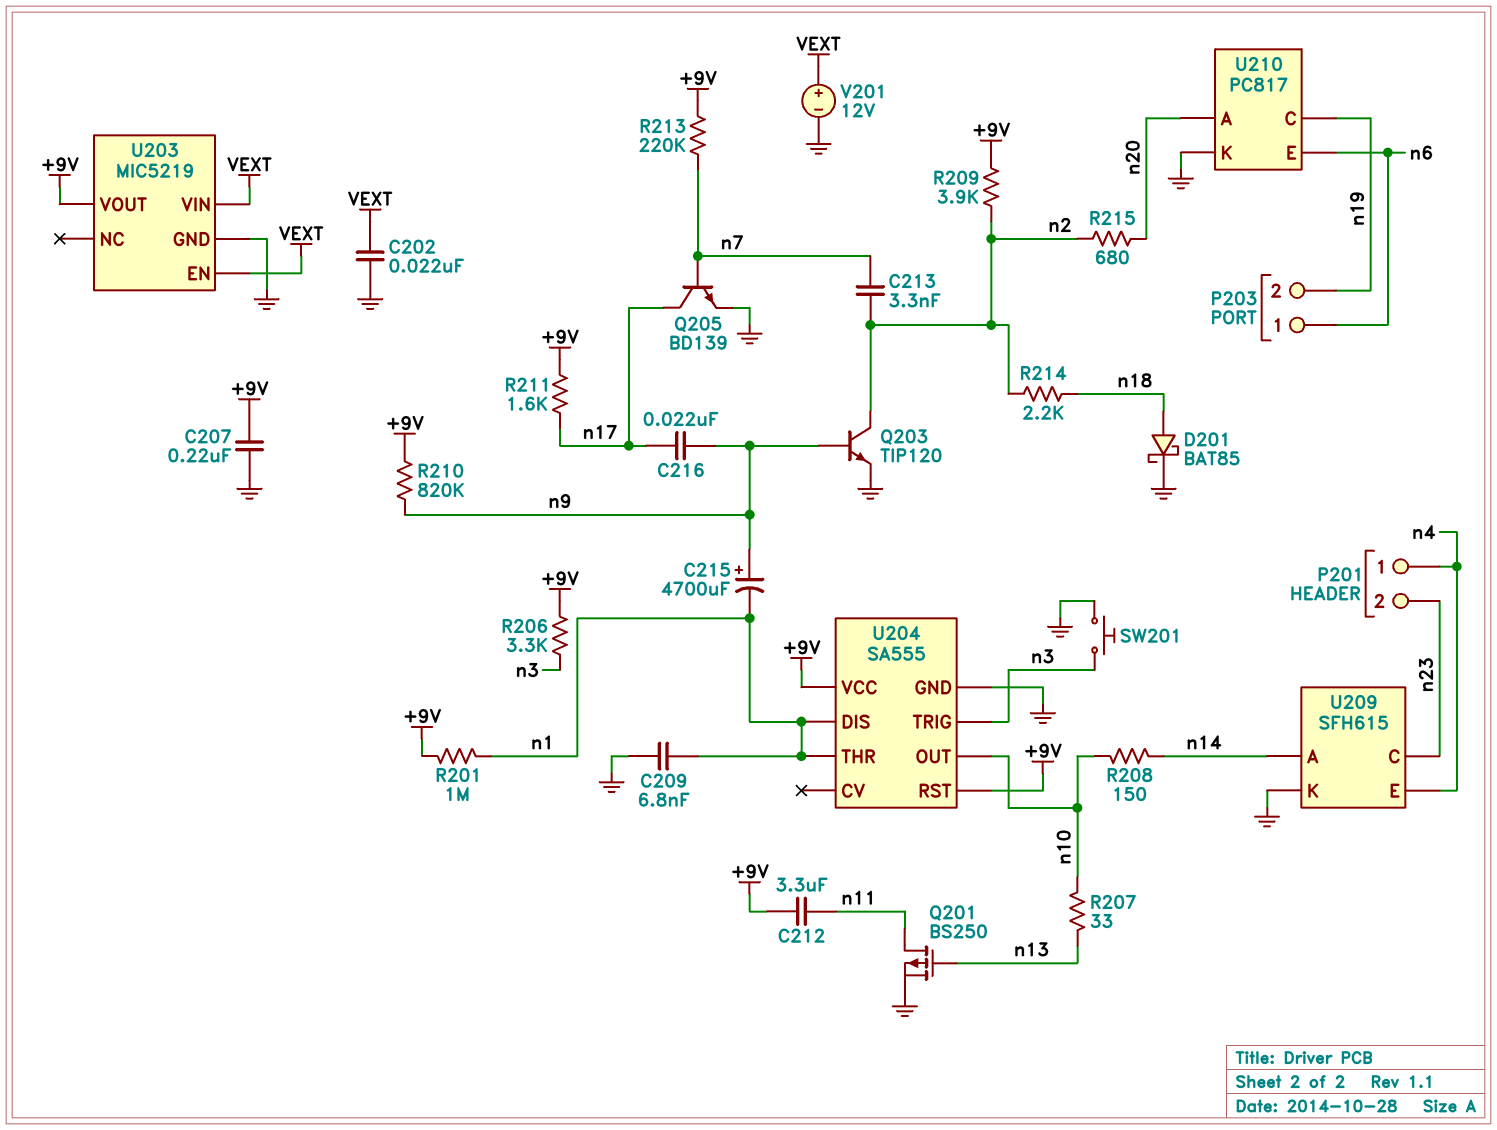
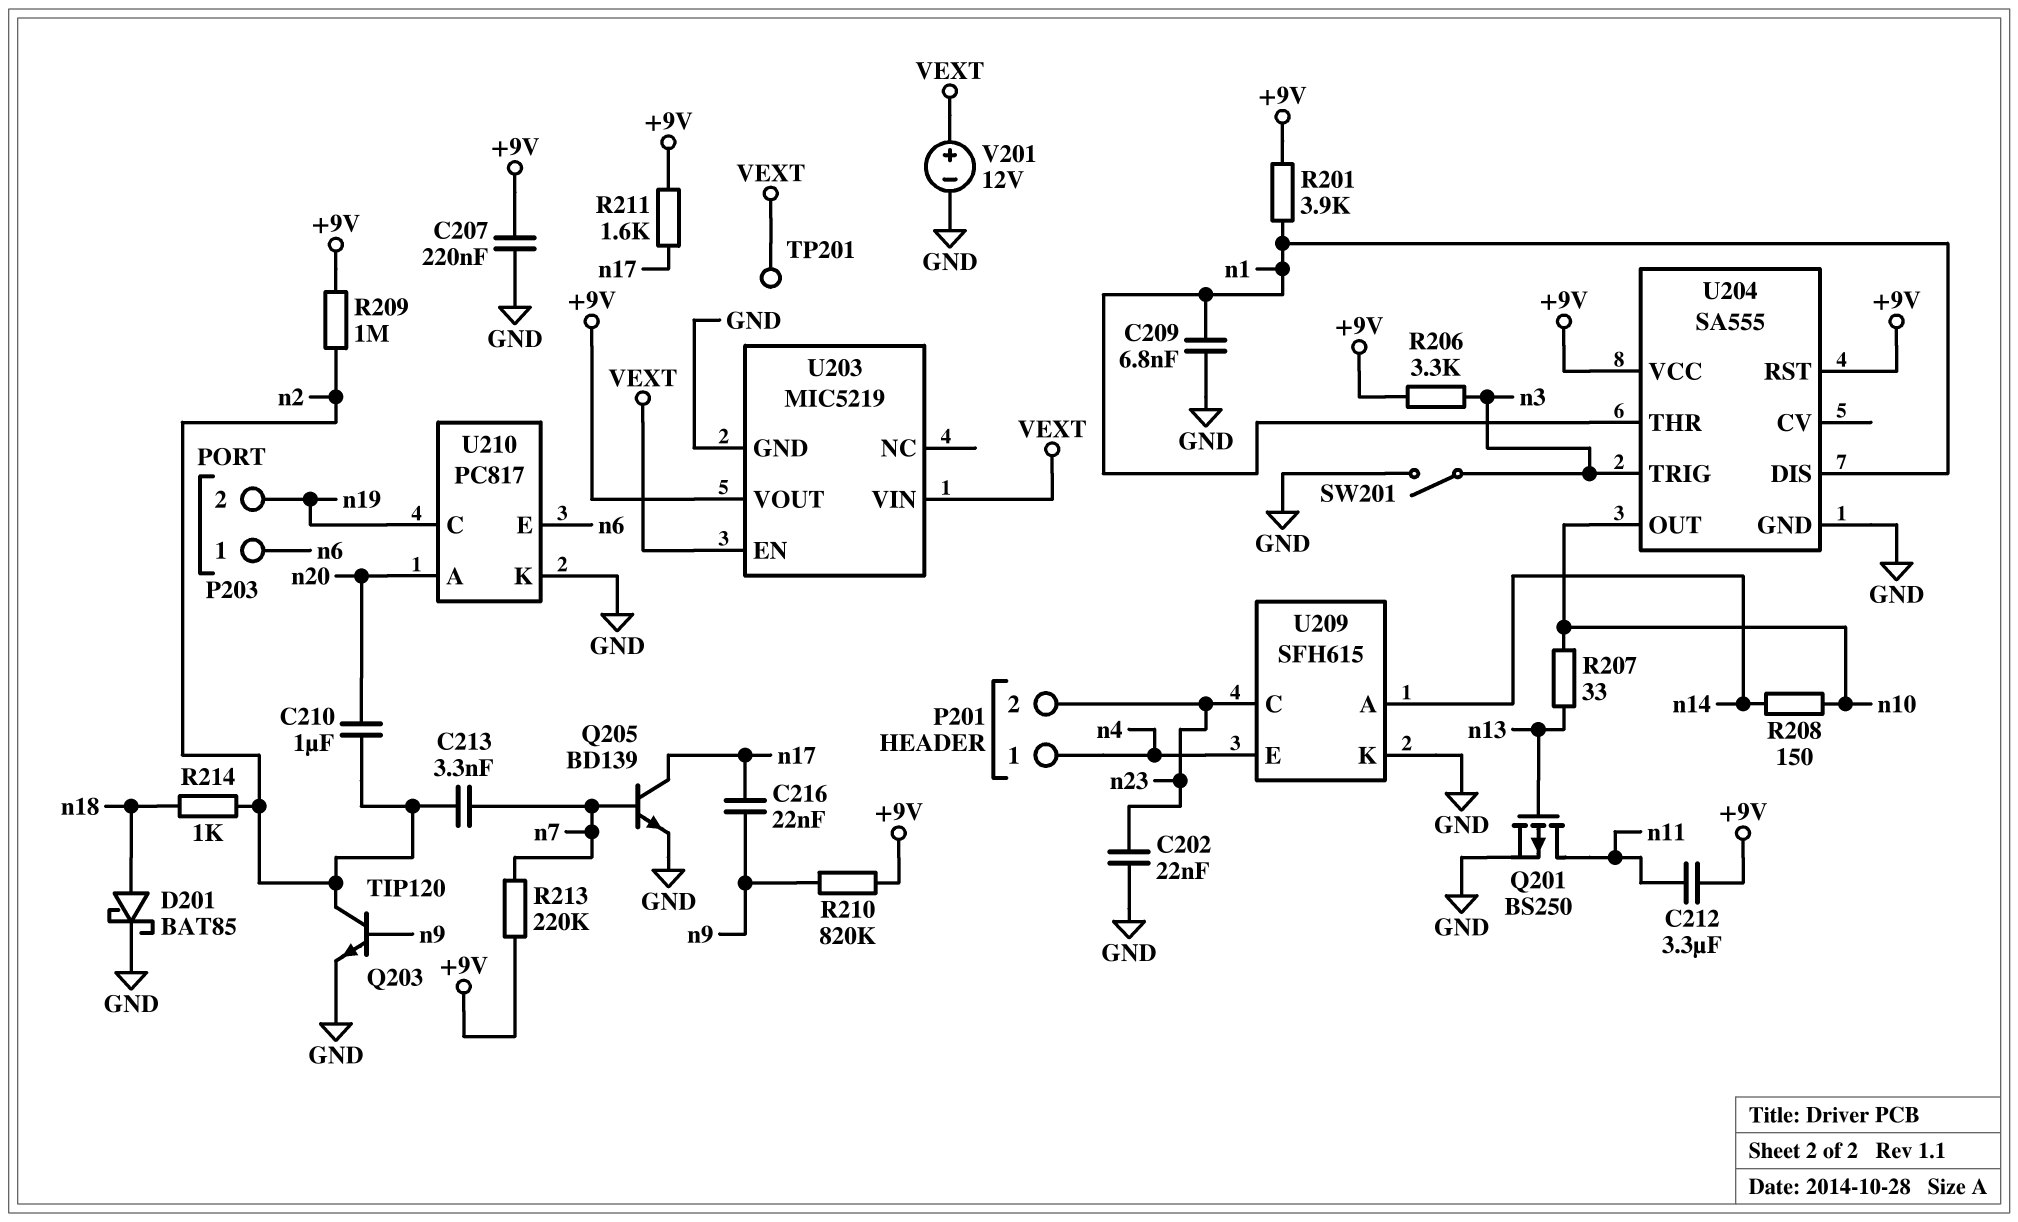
C202: 22nF (GND, VEXT) -> 22nF (GND, n23)
C210: none -> 1uF (n2, n20)
C215: 4700uF (plus n9, minus n1) -> none
R201: 1M (+9V, n1) -> 3.9k (+9V, n1)
R209: 3.9k (+9V, n2) -> 1M (+9V, n2)
R214: 2.2k (n2, n18) -> 1k (n2, n18)
R215: 680 (n2, n20) -> none
SW201: button (GND, n3) -> switch (GND, n3)
TP201: none -> test point (VEXT)

